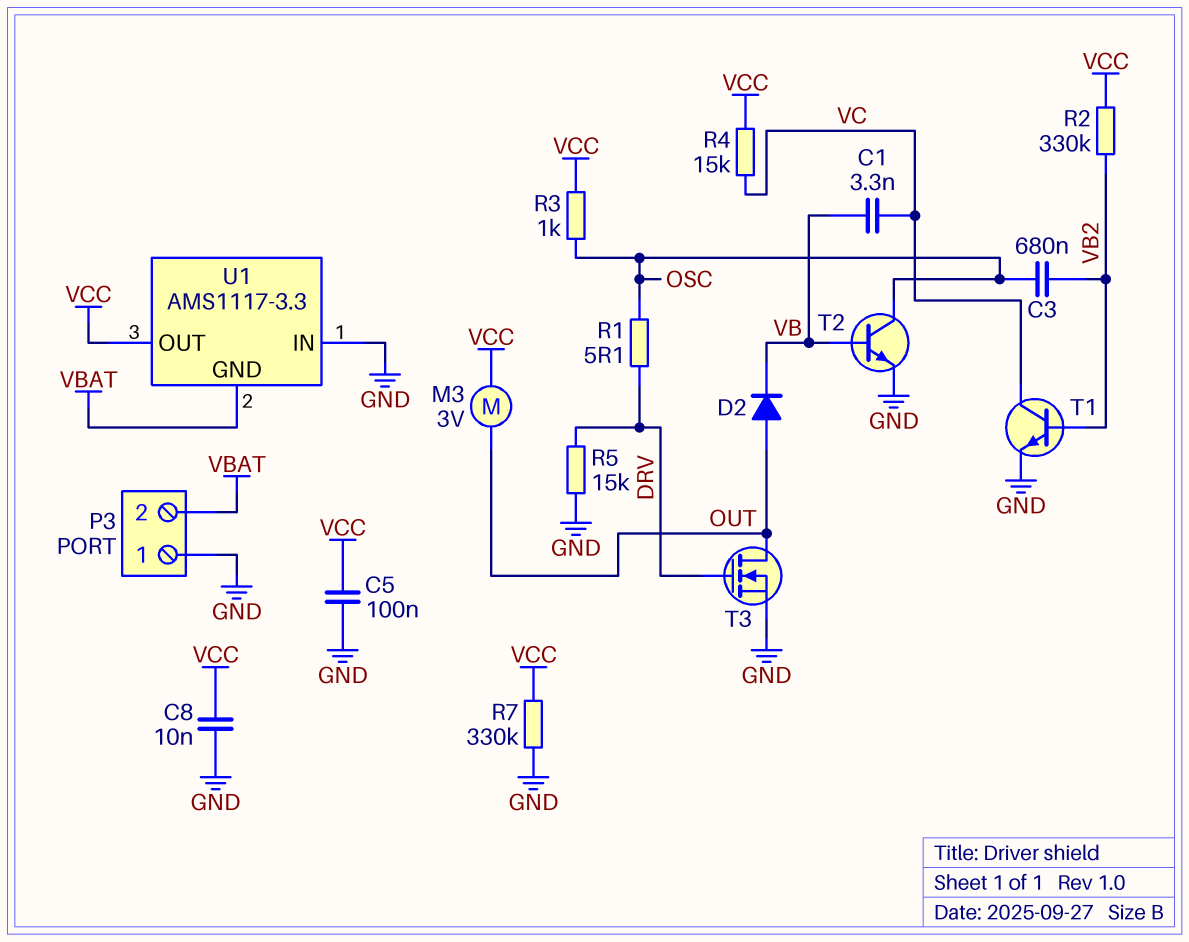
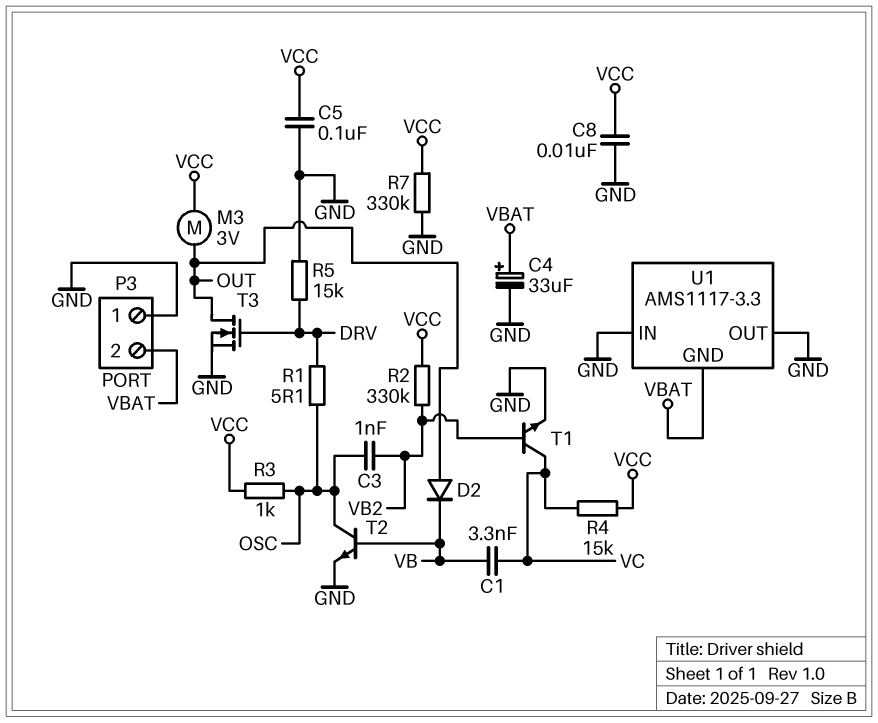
C3: 680nF (OSC, VB2) -> 1nF (OSC, VB2)
C4: none -> 33uF (plus VBAT, minus GND)
U1 pin OUT: VCC -> GND

